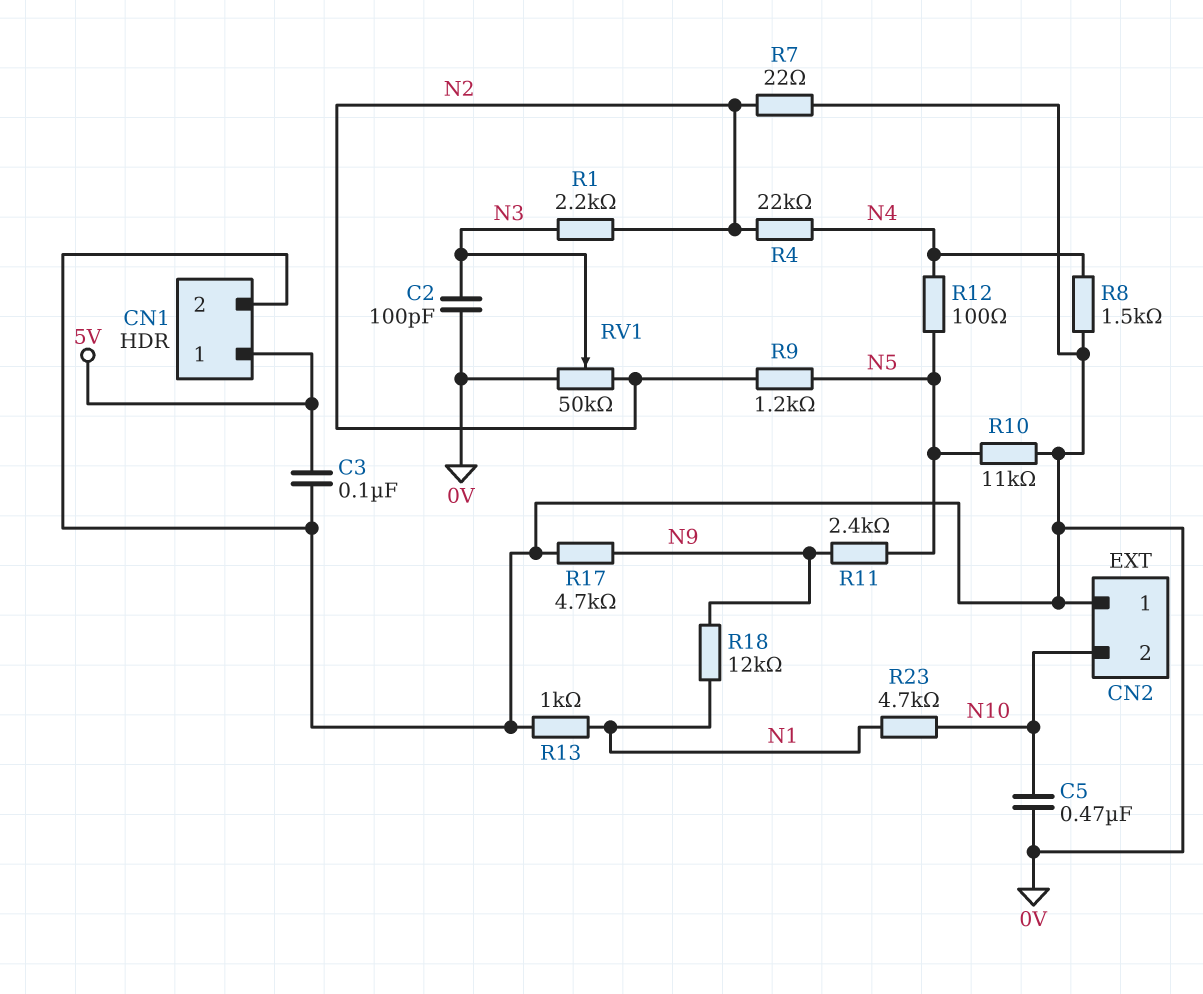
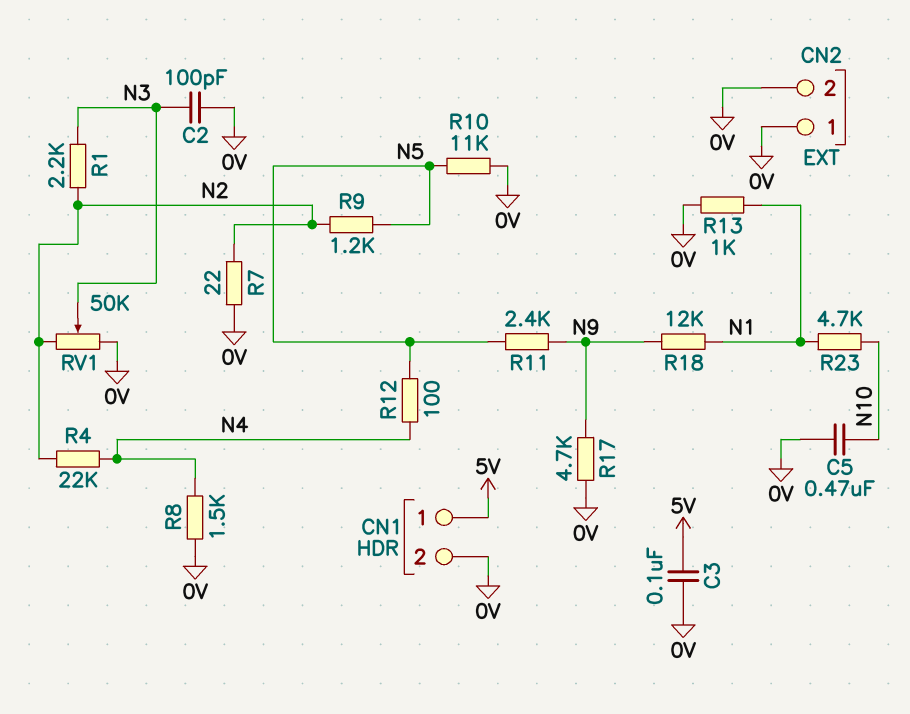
CN2 pin 2: N10 -> 0V

